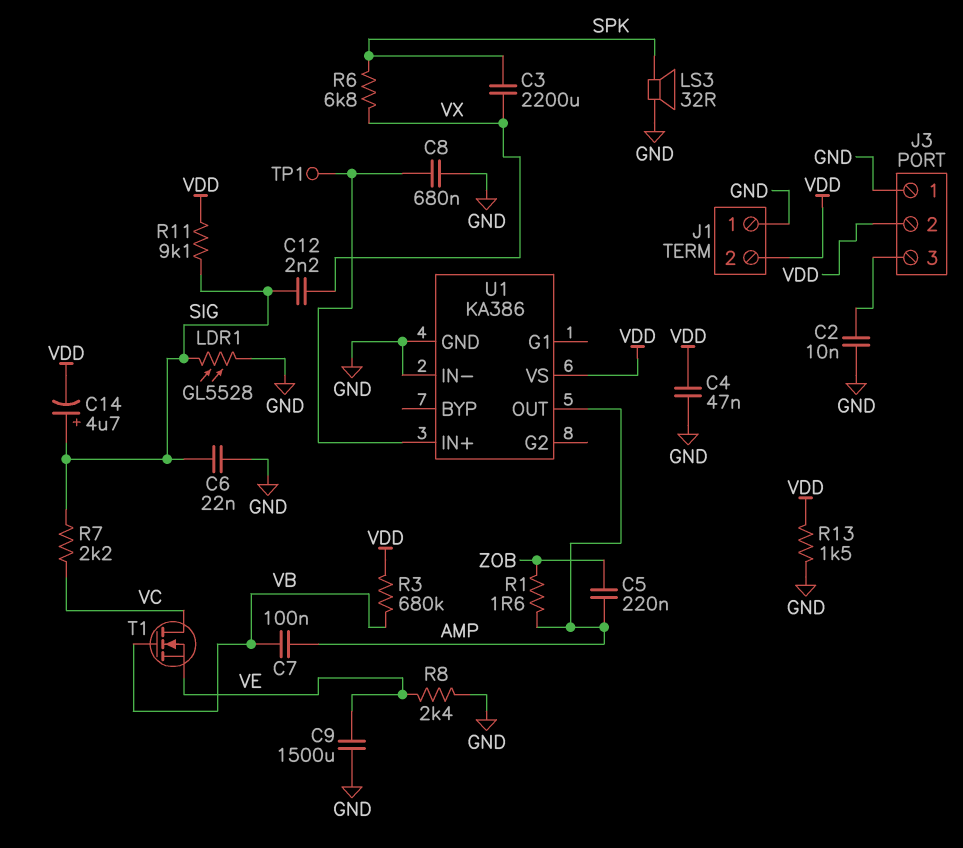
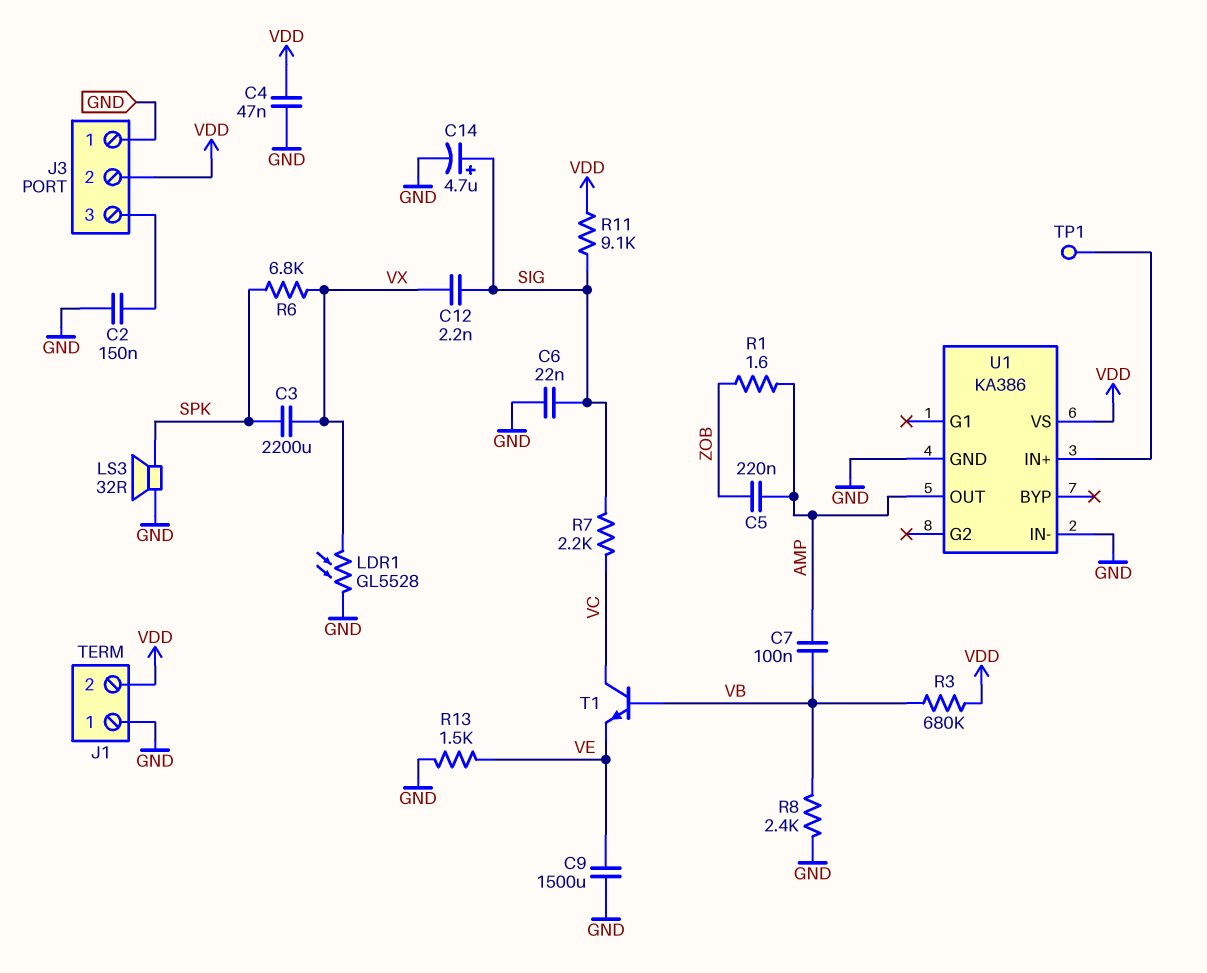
C2: 10nF (GND, J3/3) -> 150nF (GND, J3/3)
C8: 680nF (GND, U1/IN+) -> none
C14: 4.7uF (plus SIG, minus VDD) -> 4.7uF (plus SIG, minus GND)
LDR1: GL5528 (GND, SIG) -> GL5528 (GND, VX)
R8: 2.4k (GND, VE) -> 2.4k (GND, VB)
R13: 1.5k (GND, VDD) -> 1.5k (GND, VE)
T1: NMOS (G VB, D VC, S VE) -> NPN (B VB, C VC, E VE)

